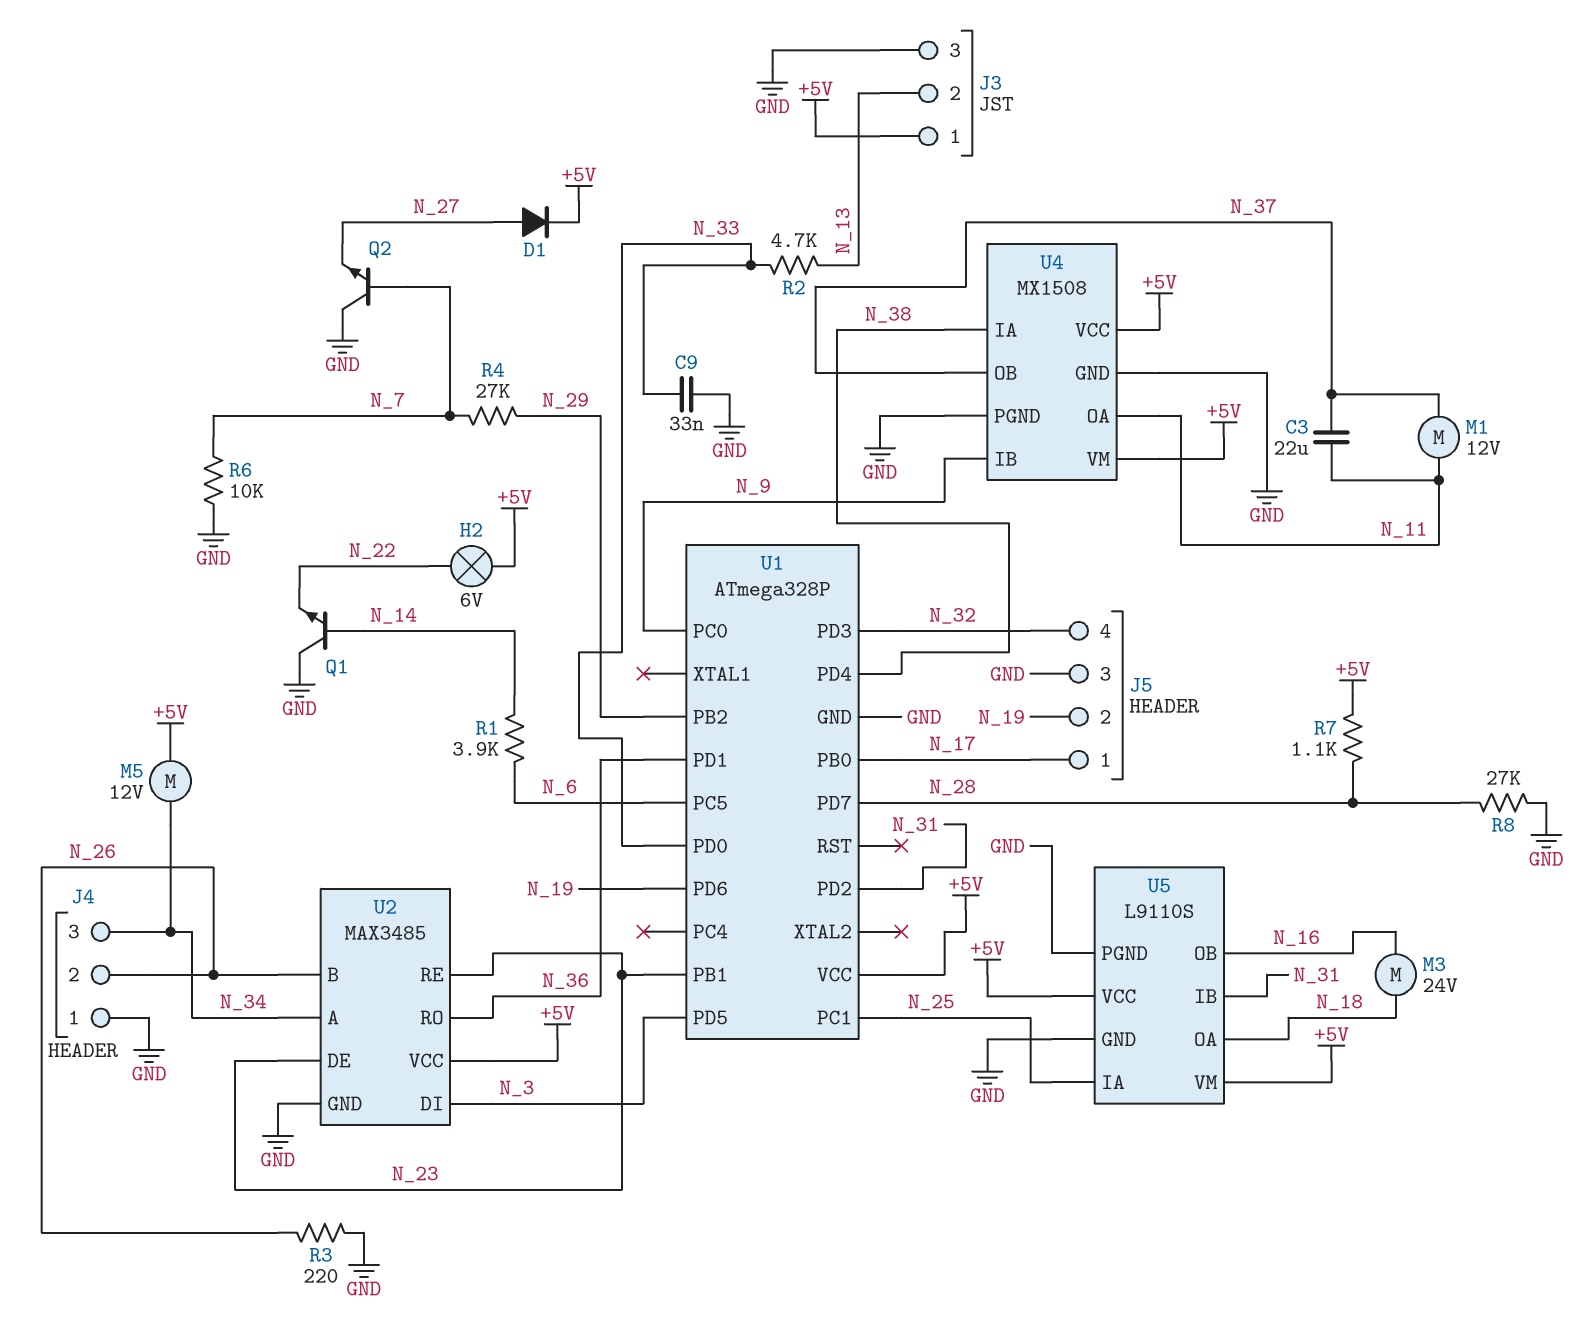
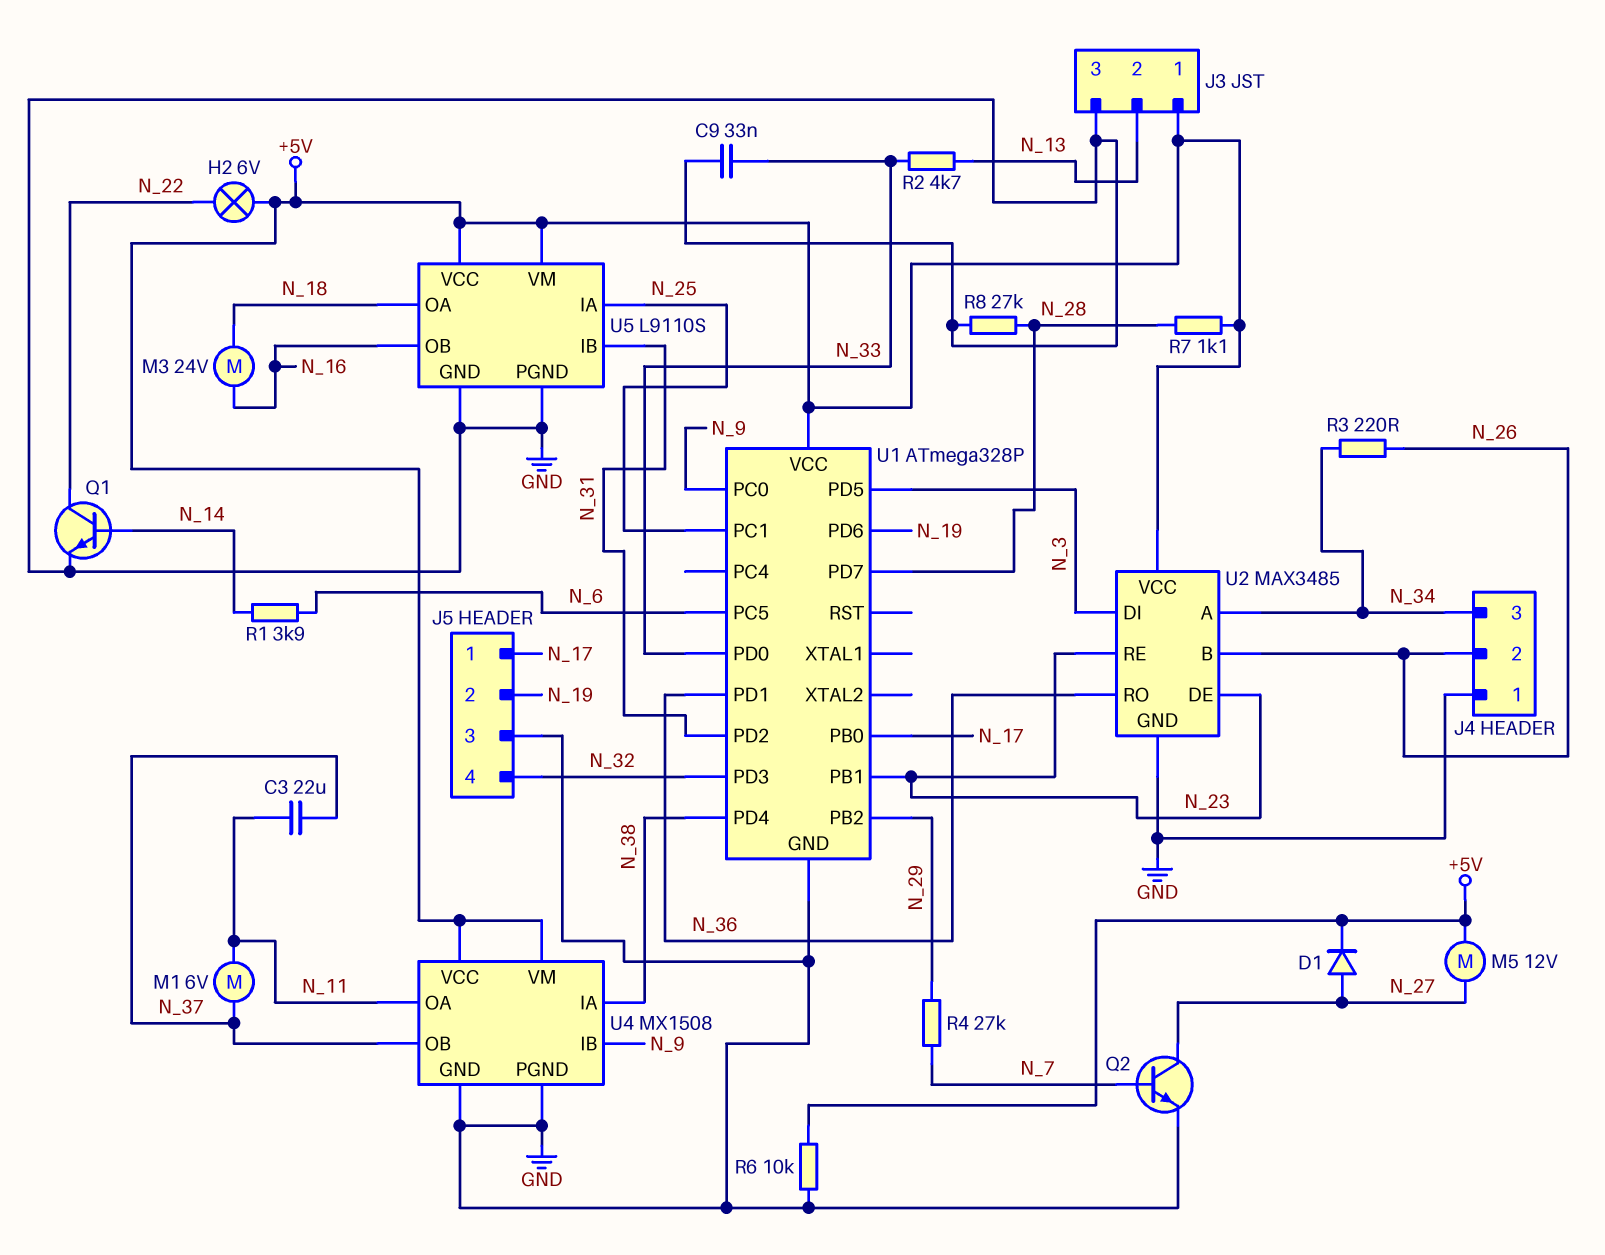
M1: motor 12V (N_11, N_37) -> motor 6V (N_11, N_37)
M5: motor 12V (+5V, N_34) -> motor 12V (+5V, N_27)
Q1: NPN (B N_14, C GND, E N_22) -> NPN (B N_14, C N_22, E GND)
Q2: NPN (B N_7, C GND, E N_27) -> NPN (B N_7, C N_27, E GND)
R3: 220 (GND, N_26) -> 220 (N_26, N_34)
R6: 10k (GND, N_7) -> 10k (+5V, GND)

